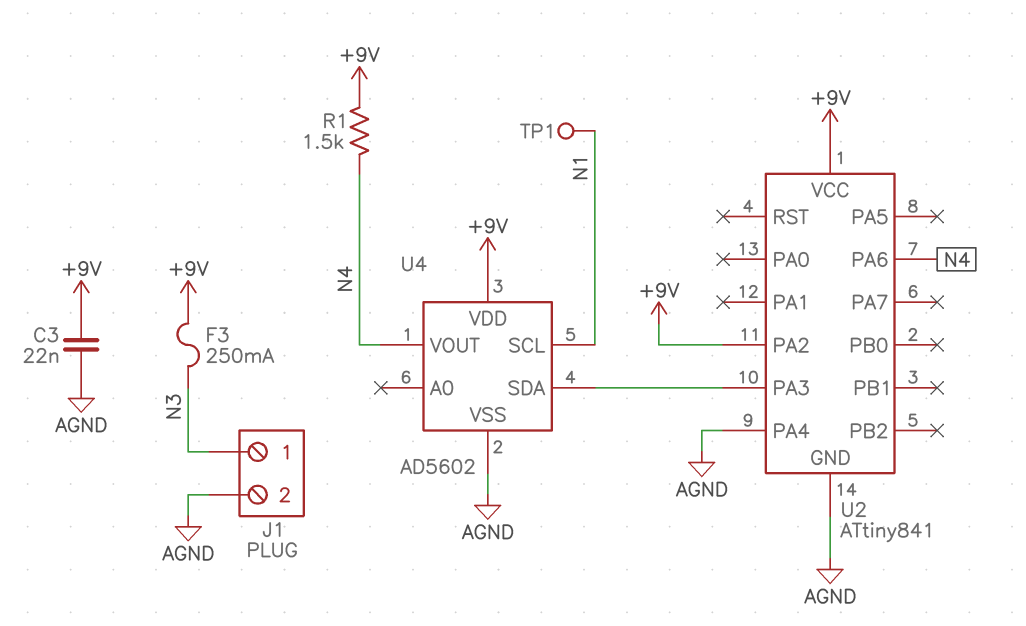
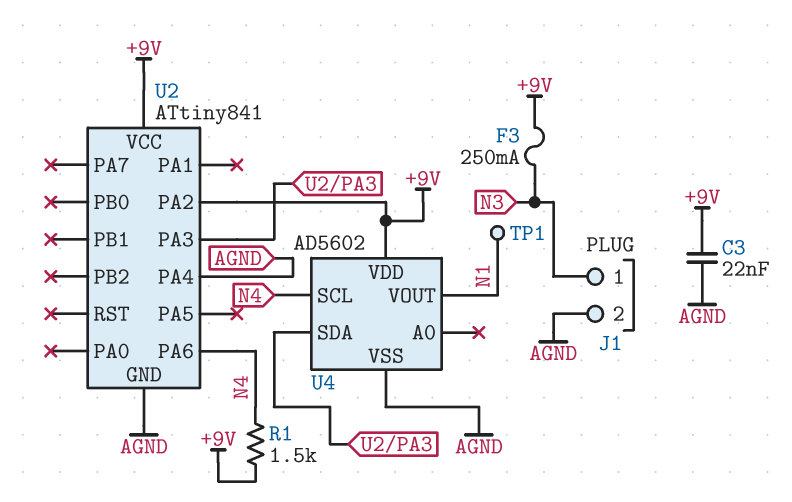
U4 pin SCL: N1 -> N4
U4 pin VOUT: N4 -> N1

